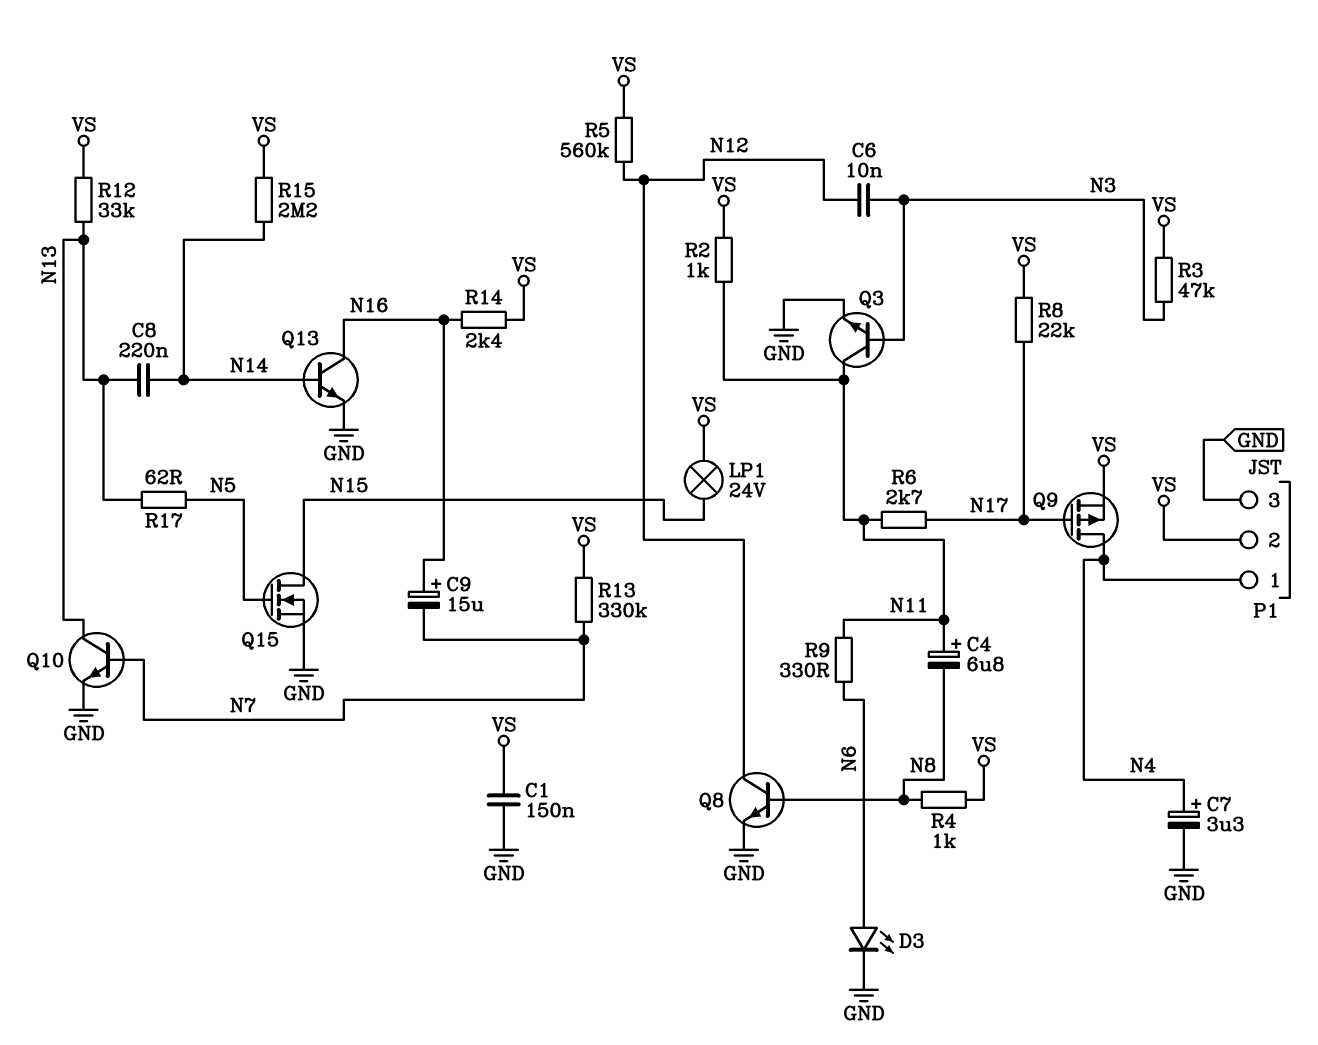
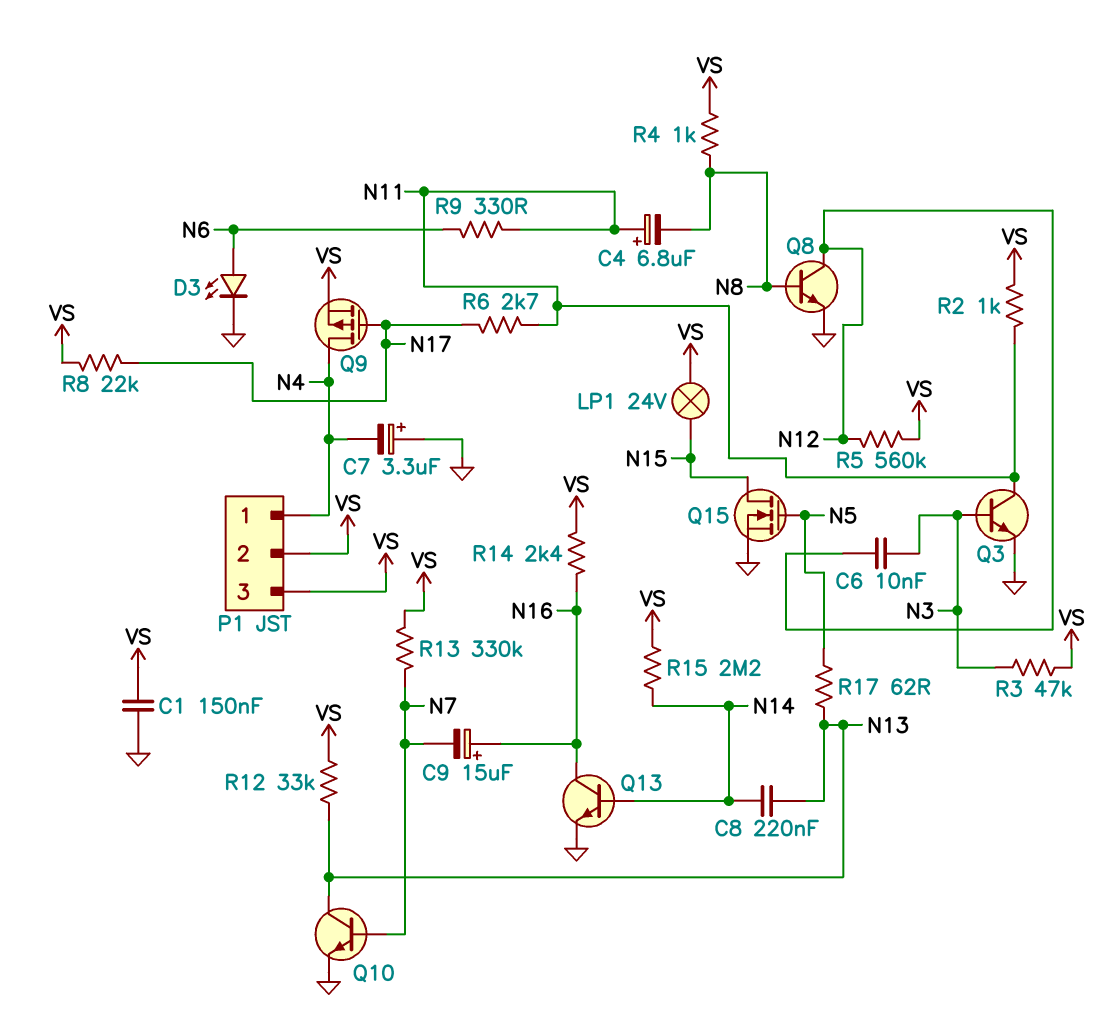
C7: 3.3uF (plus N4, minus GND) -> 3.3uF (plus GND, minus N4)
P1 pin 3: GND -> VS

